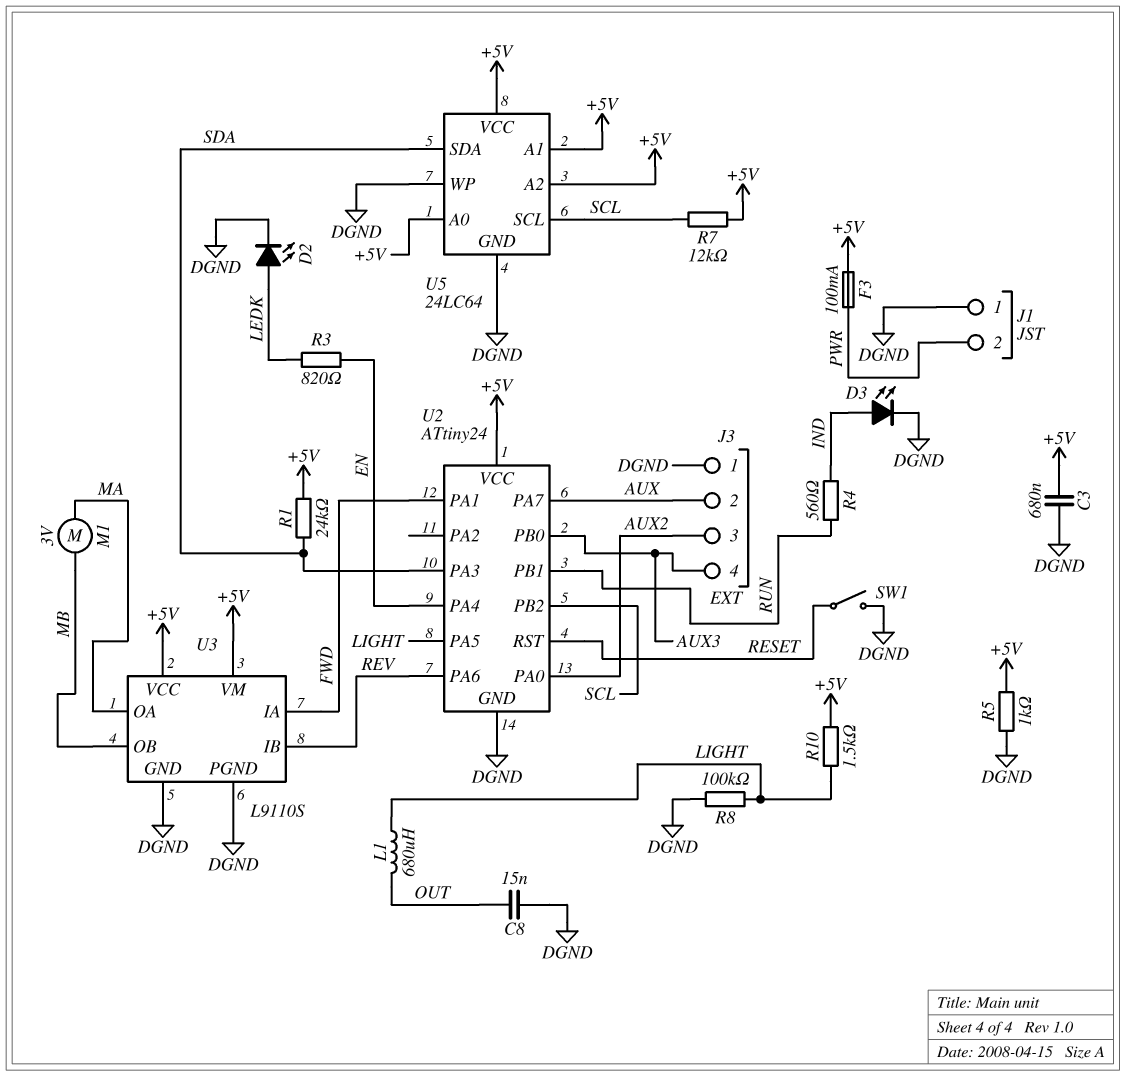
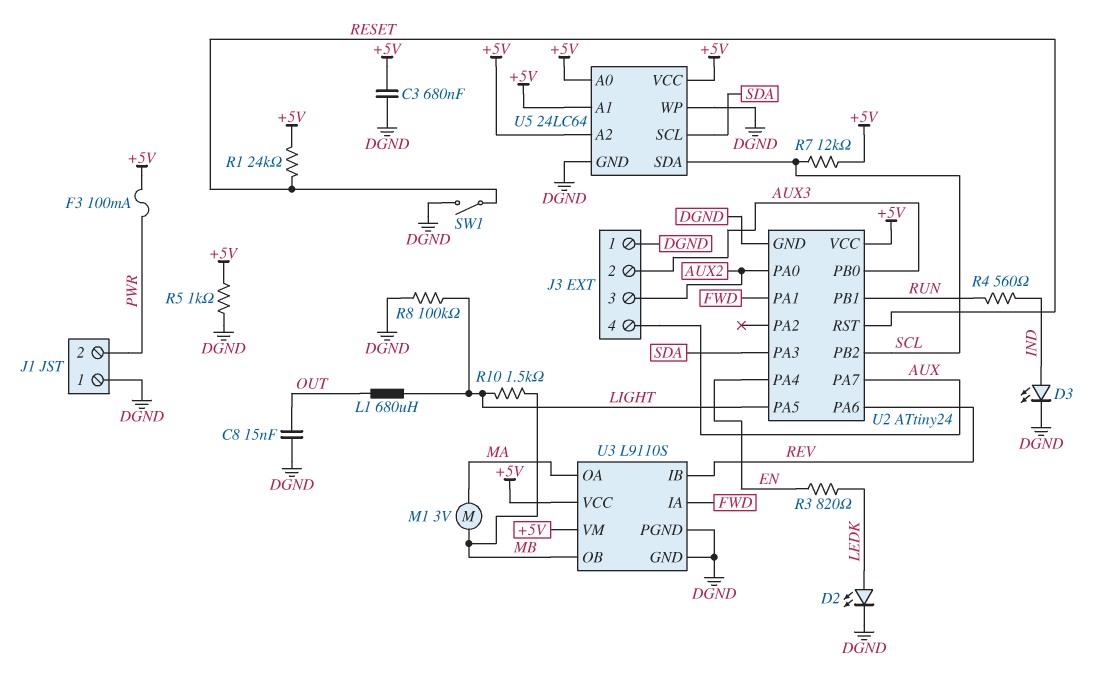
J3 pin 2: AUX -> AUX3
J3 pin 4: AUX3 -> AUX
R1: 24k (+5V, SDA) -> 24k (+5V, RESET)
R10: 1.5k (+5V, LIGHT) -> 1.5k (LIGHT, MB)
U5 pin SCL: SCL -> SDA
U5 pin SDA: SDA -> SCL

